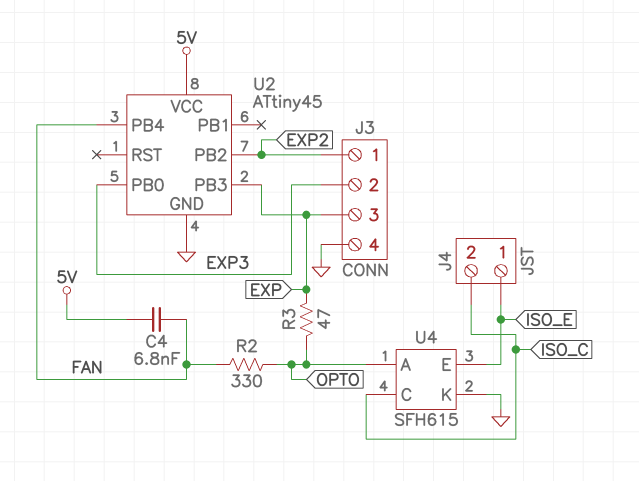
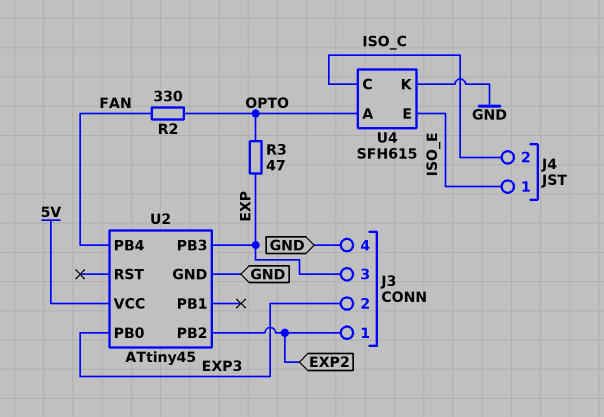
C4: 6.8nF (5V, FAN) -> none

